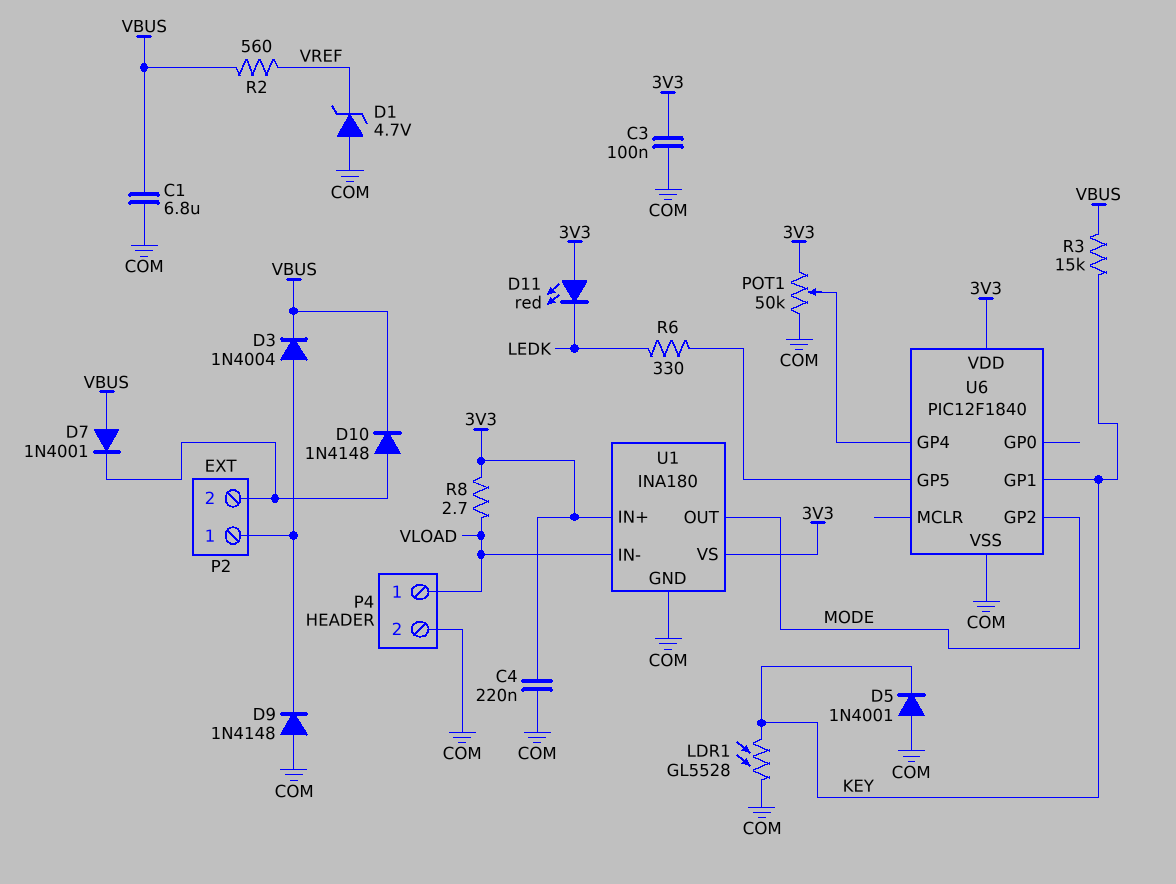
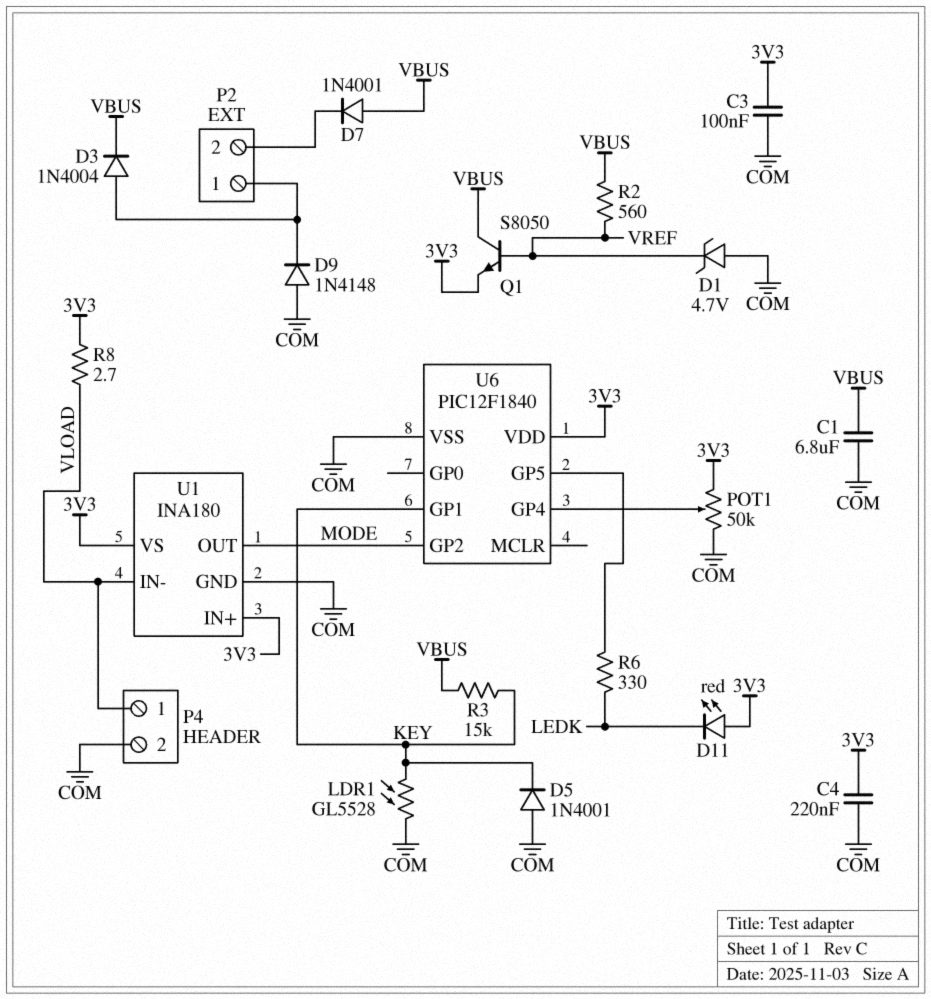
D10: diode 1N4148 (A P2/2, K VBUS) -> none
Q1: none -> NPN S8050 (B VREF, C VBUS, E 3V3)

